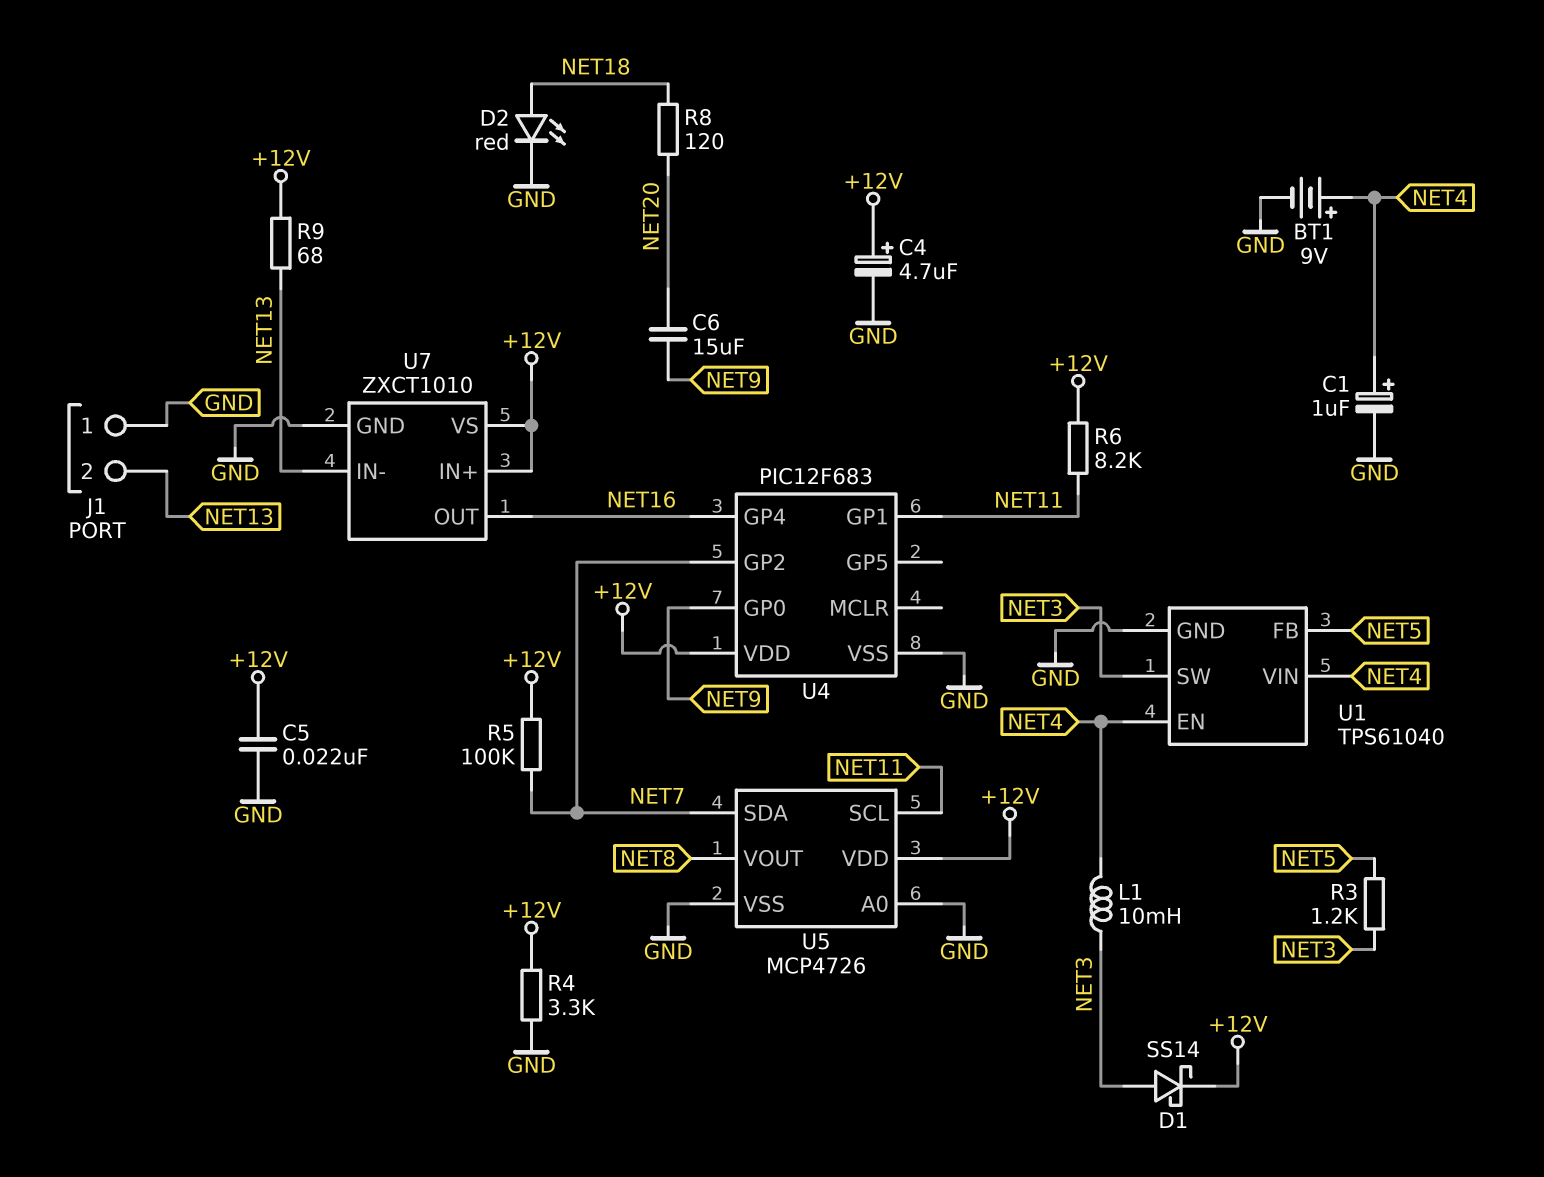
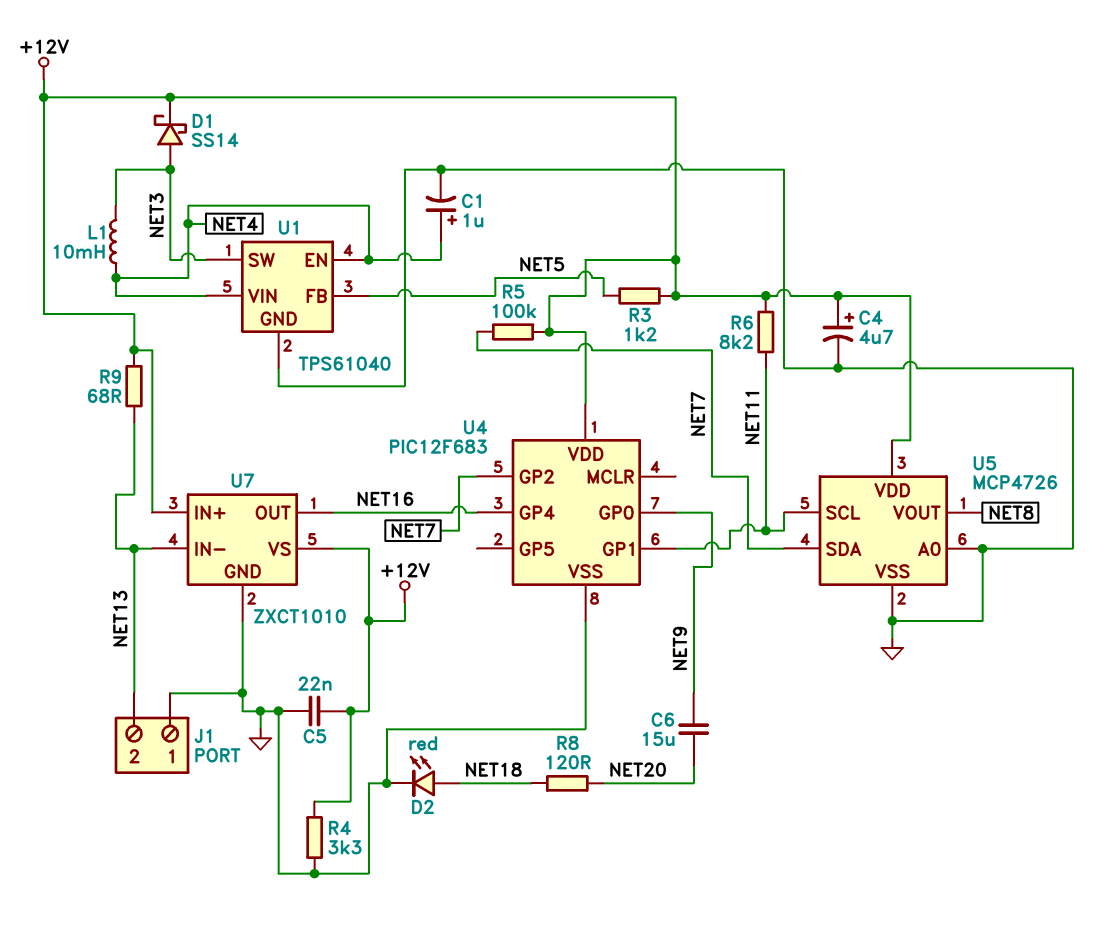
BT1: 9V (plus NET4, minus GND) -> none
R3: 1.2k (NET3, NET5) -> 1.2k (+12V, NET5)

